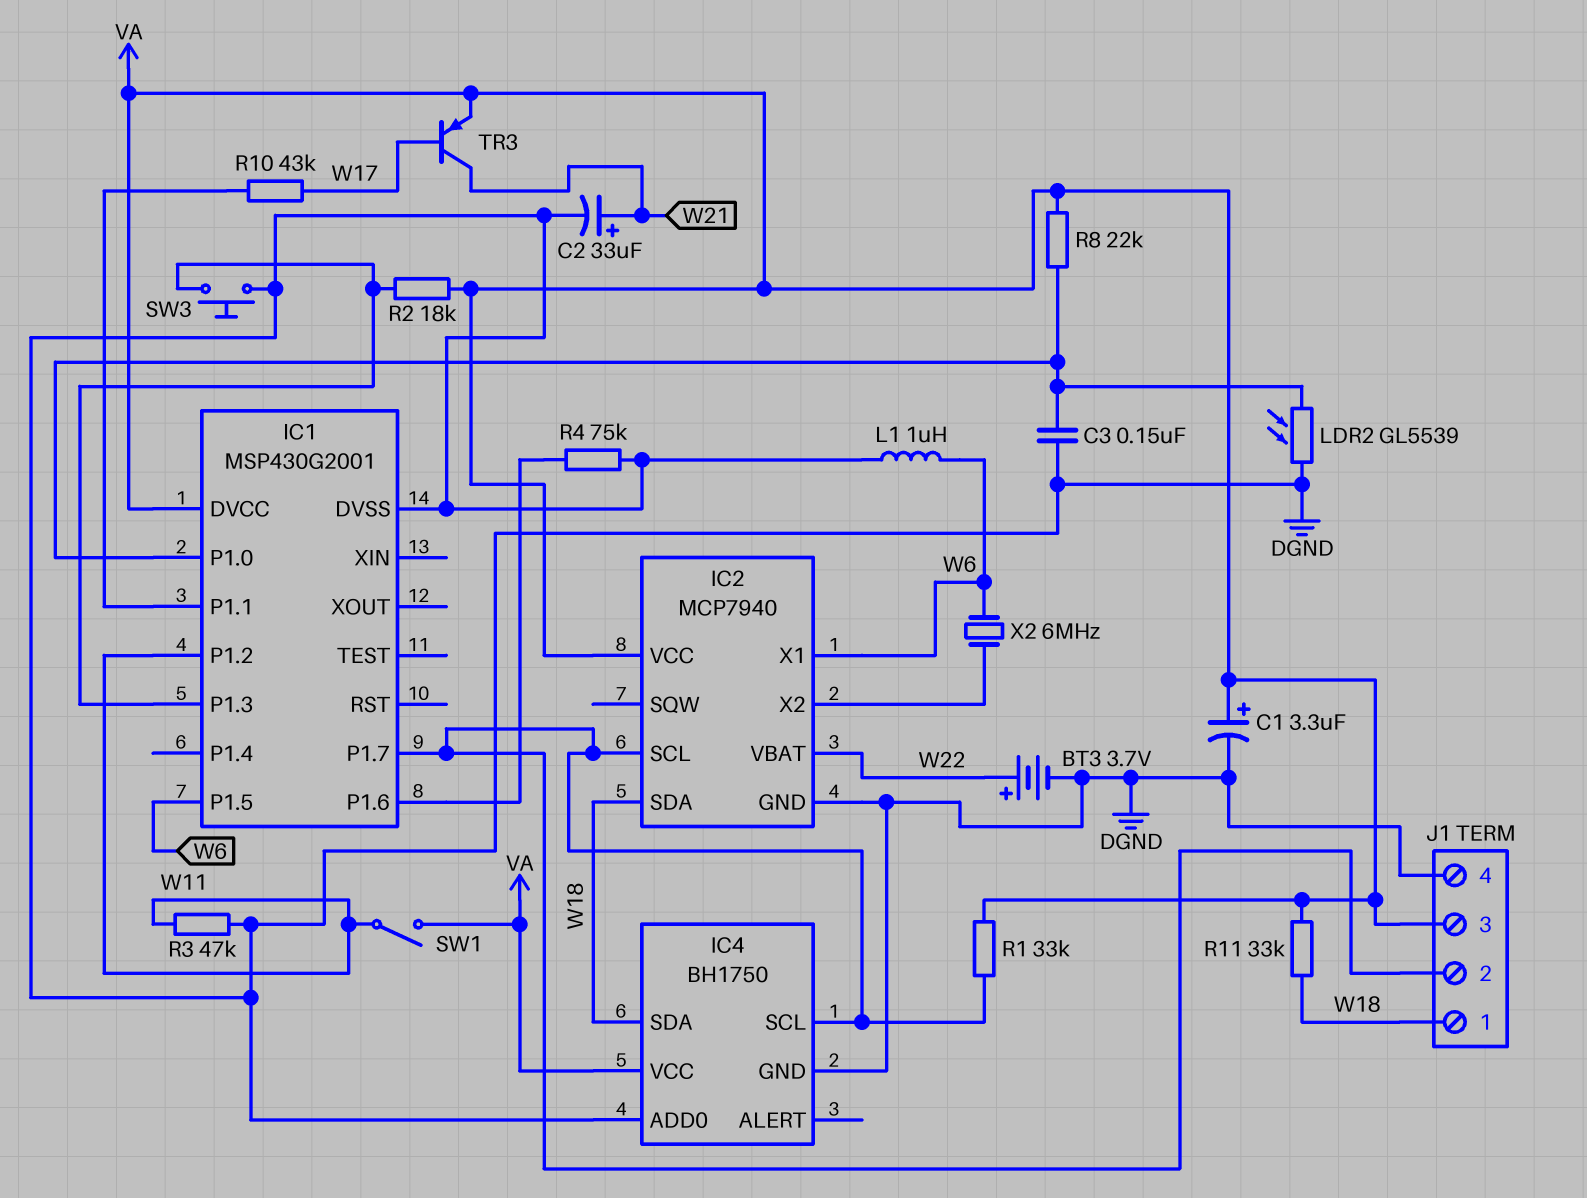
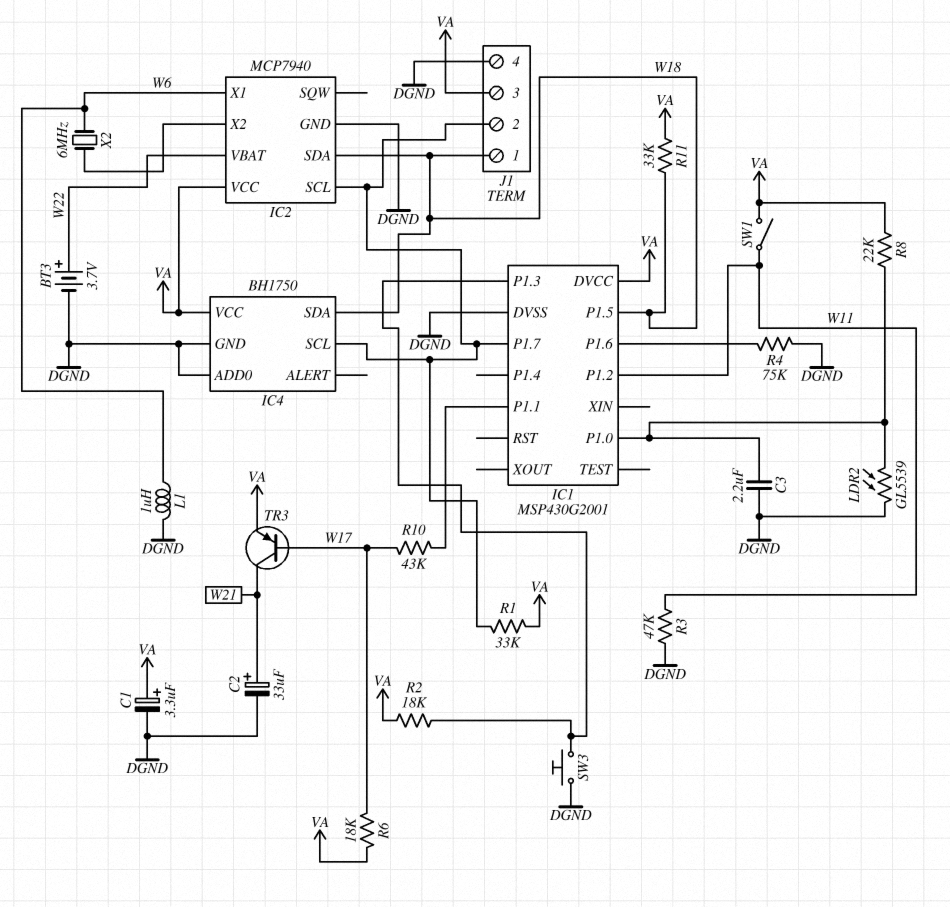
C3: 150nF (DGND, IC1/P1.0) -> 2.2uF (DGND, IC1/P1.0)
IC1 pin P1.5: W6 -> W18
R6: none -> 18k (VA, W17)

